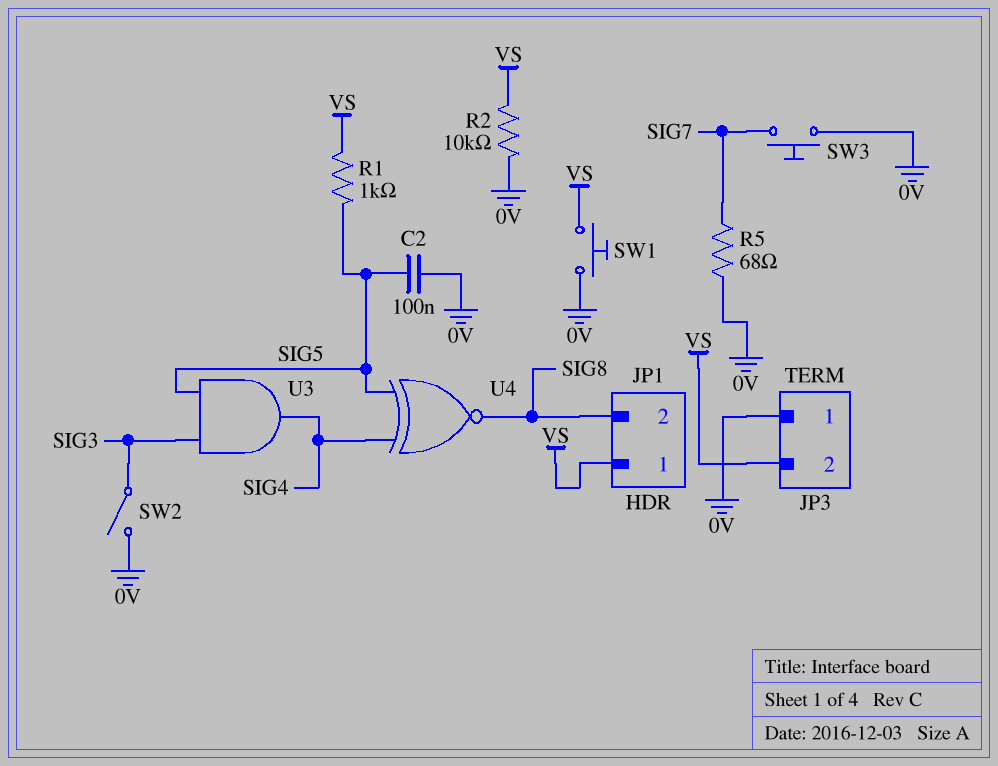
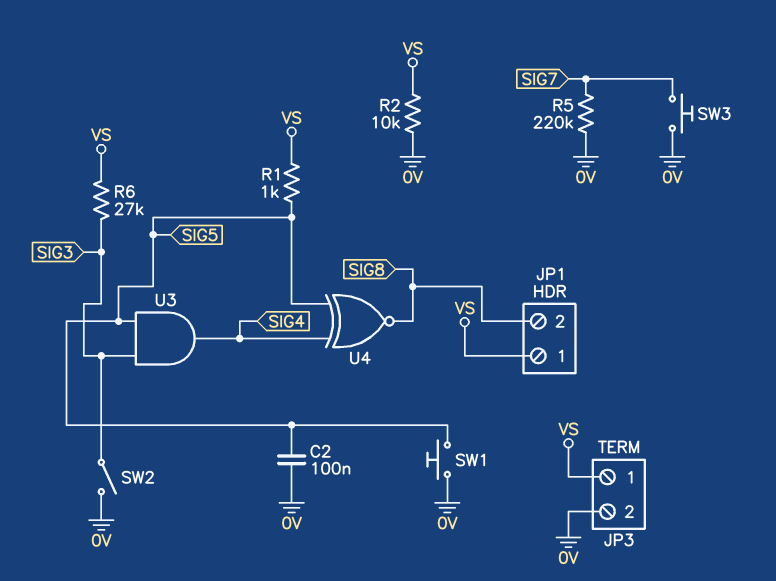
JP3 pin 1: 0V -> VS
JP3 pin 2: VS -> 0V
R5: 68 (0V, SIG7) -> 220k (0V, SIG7)
R6: none -> 27k (SIG3, VS)
SW1: button (0V, VS) -> button (0V, SIG5)

